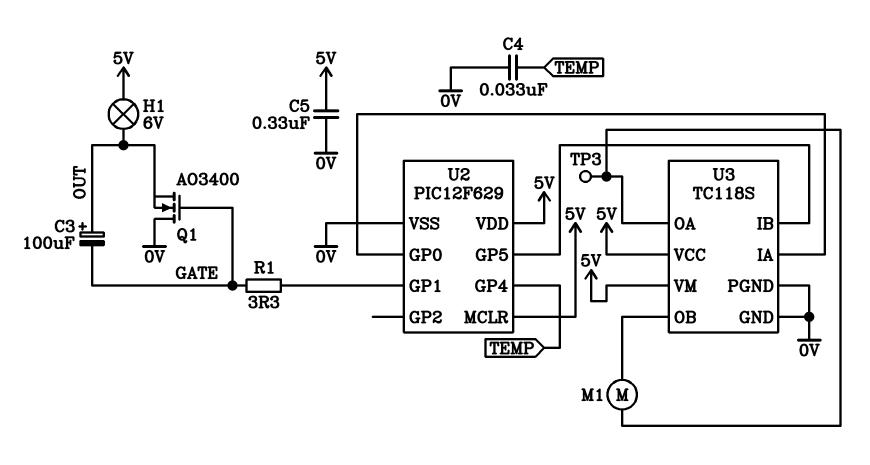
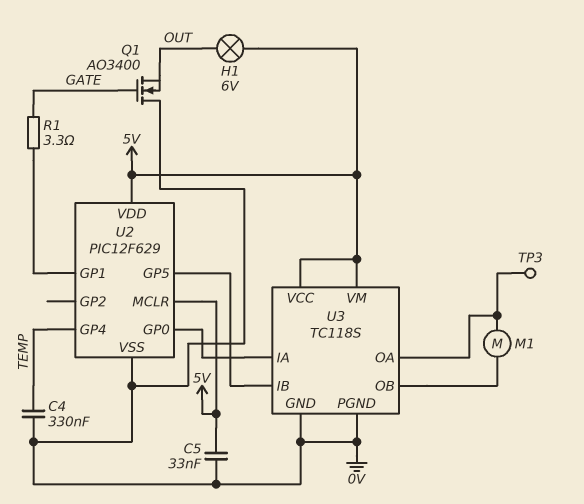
C3: 100uF (plus OUT, minus GATE) -> none
C4: 33nF (0V, TEMP) -> 330nF (0V, TEMP)
C5: 330nF (0V, 5V) -> 33nF (0V, 5V)

